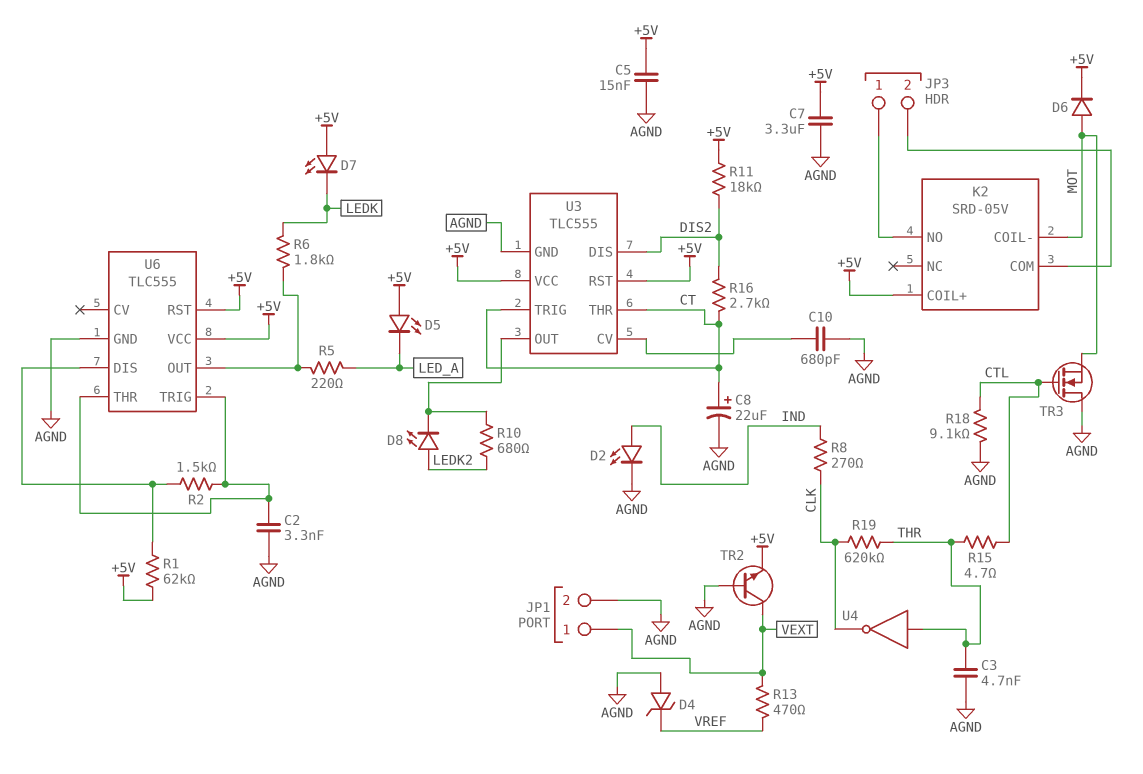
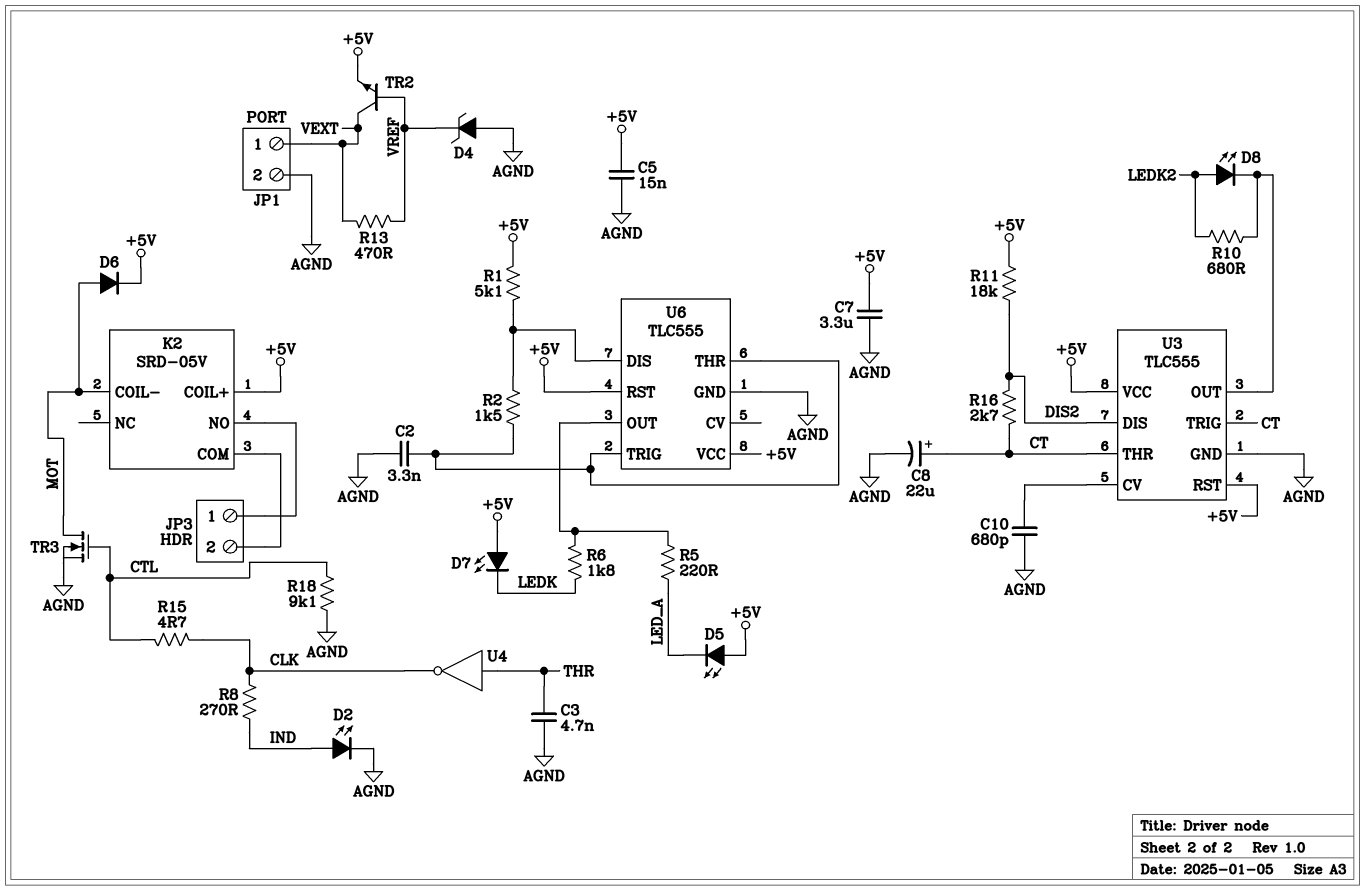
R1: 62k (+5V, U6/DIS) -> 5.1k (+5V, U6/DIS)
R15: 4.7 (CTL, THR) -> 4.7 (CLK, CTL)
R19: 620k (CLK, THR) -> none
TR2: NPN (B AGND, C VEXT, E +5V) -> NPN (B VREF, C VEXT, E +5V)
TR3: NMOS (G CTL, D AGND, S MOT) -> NMOS (G CTL, D MOT, S AGND)

